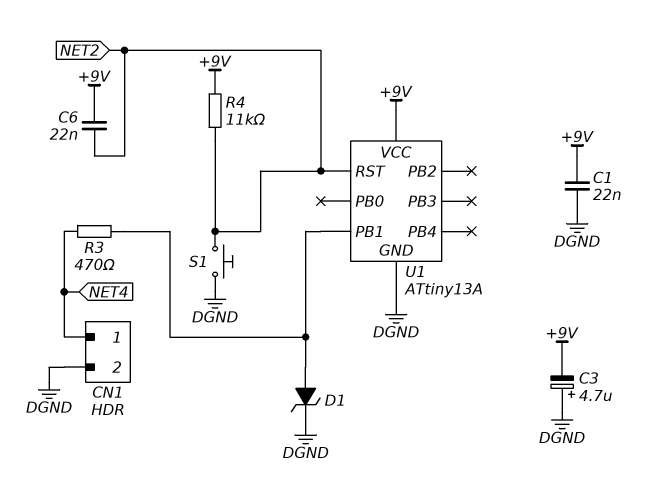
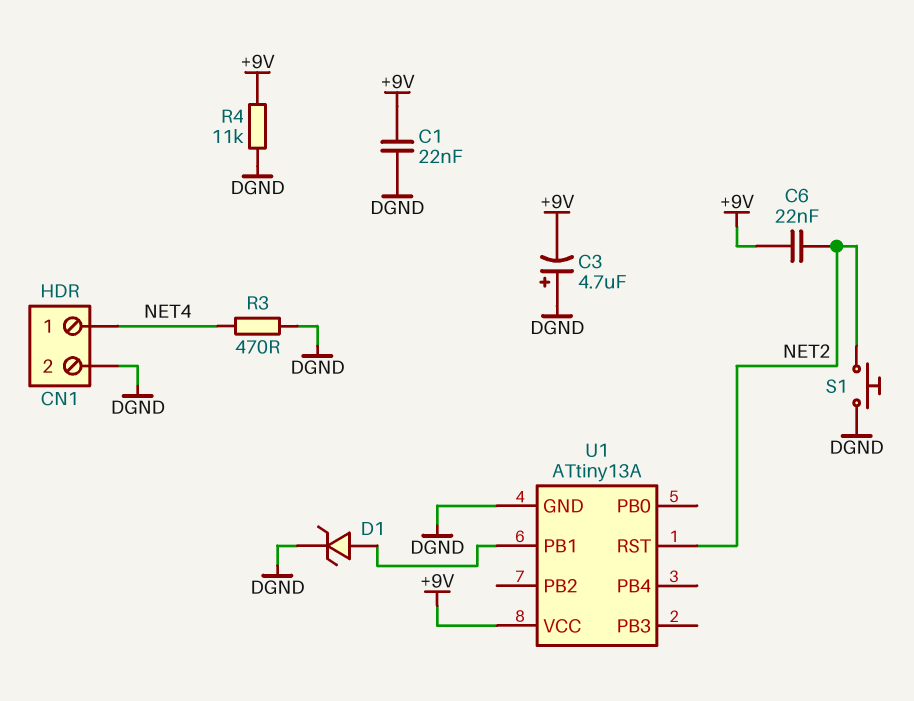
R3: 470 (NET4, U1/PB1) -> 470 (DGND, NET4)
R4: 11k (+9V, NET2) -> 11k (+9V, DGND)

